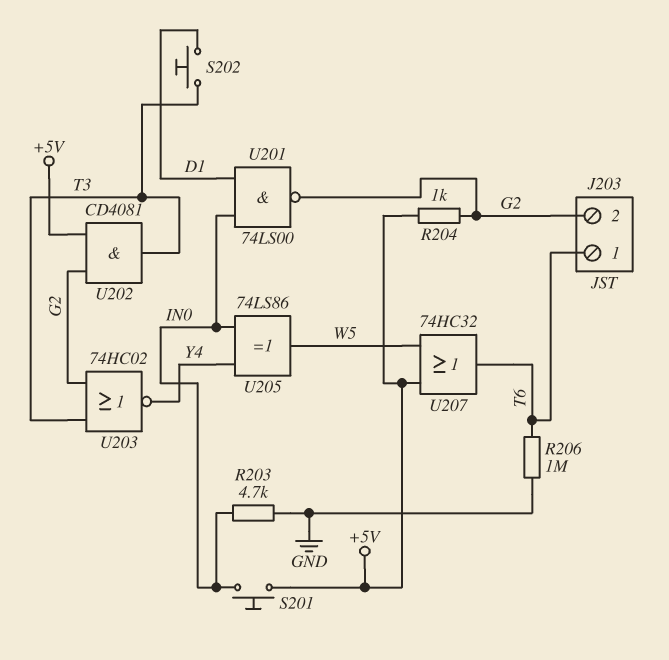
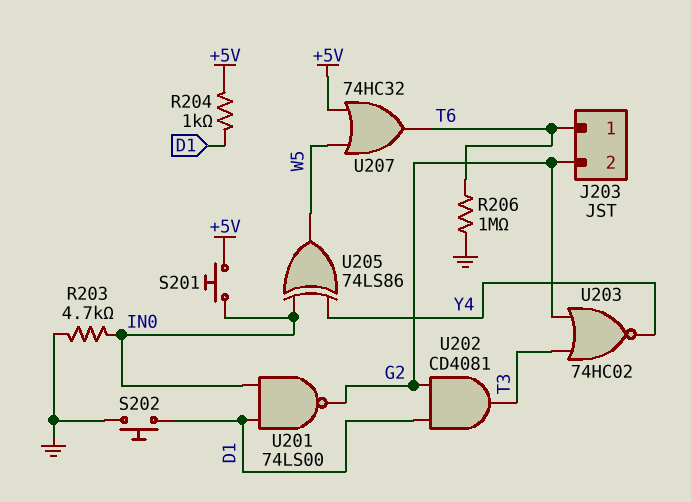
R204: 1k (+5V, G2) -> 1k (+5V, D1)
S202: button (D1, T3) -> button (D1, GND)
U202: AND CD4081 (in +5V, in G2, out T3) -> AND CD4081 (in D1, in G2, out T3)

